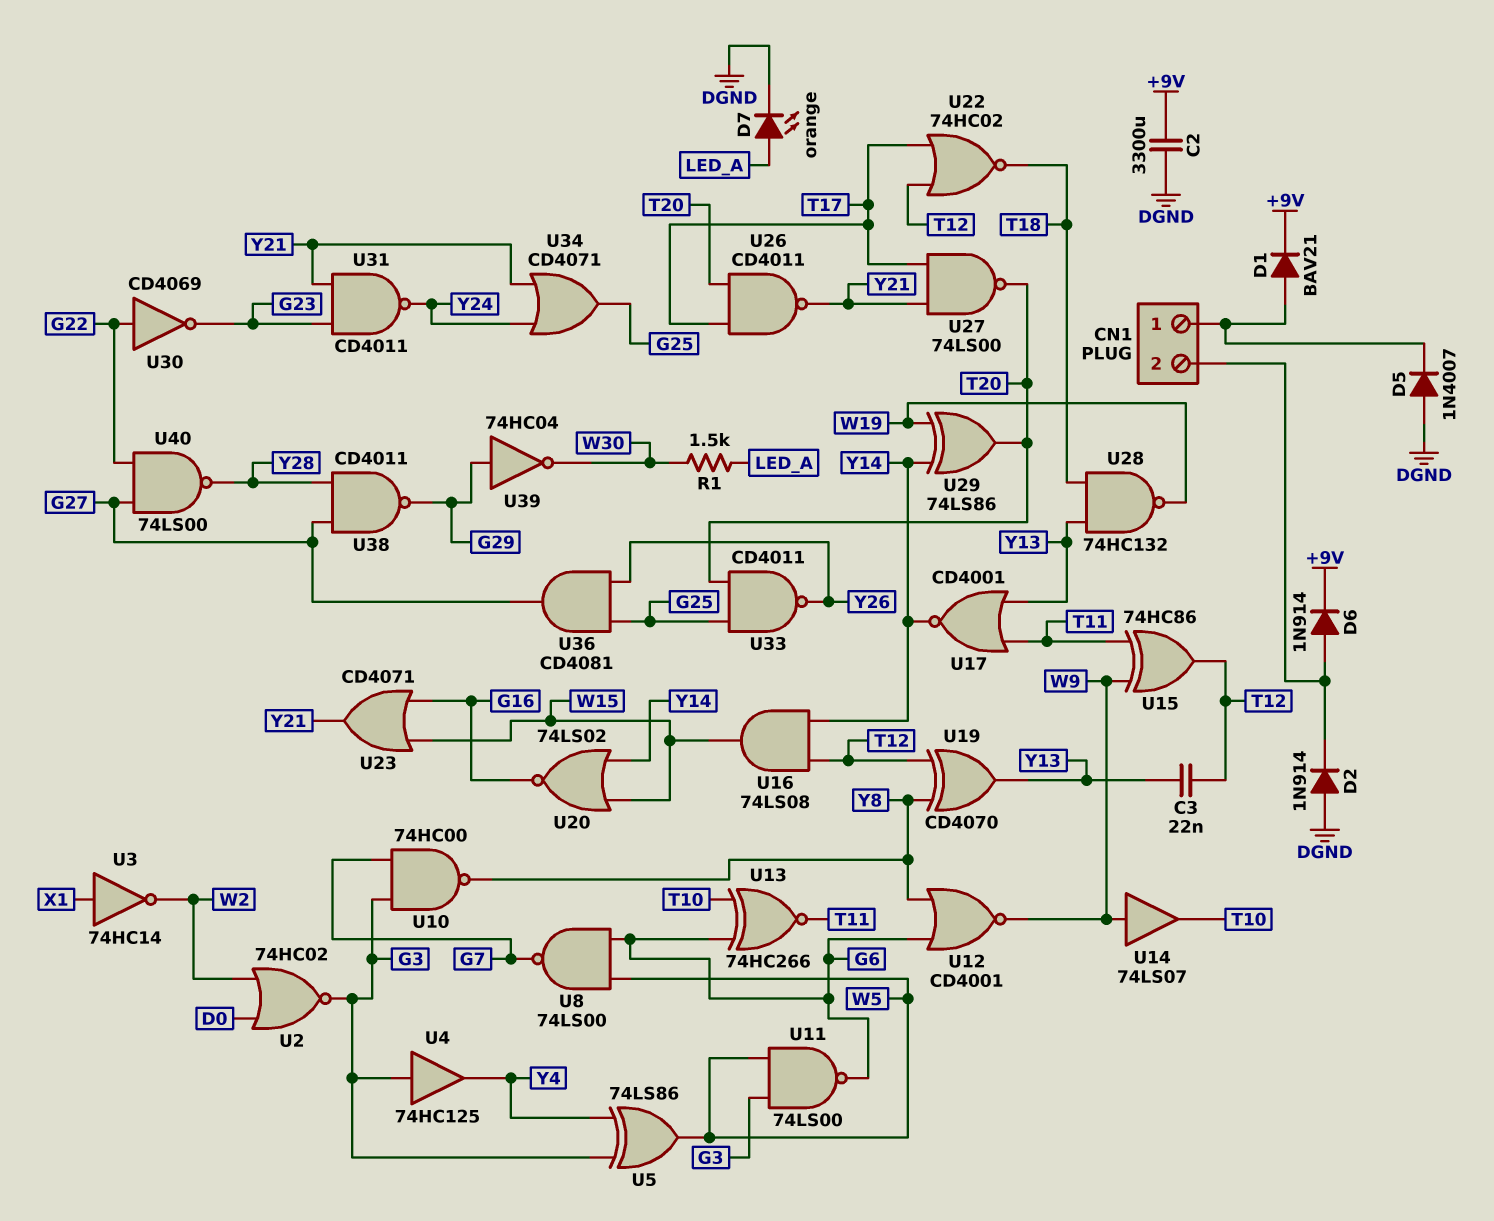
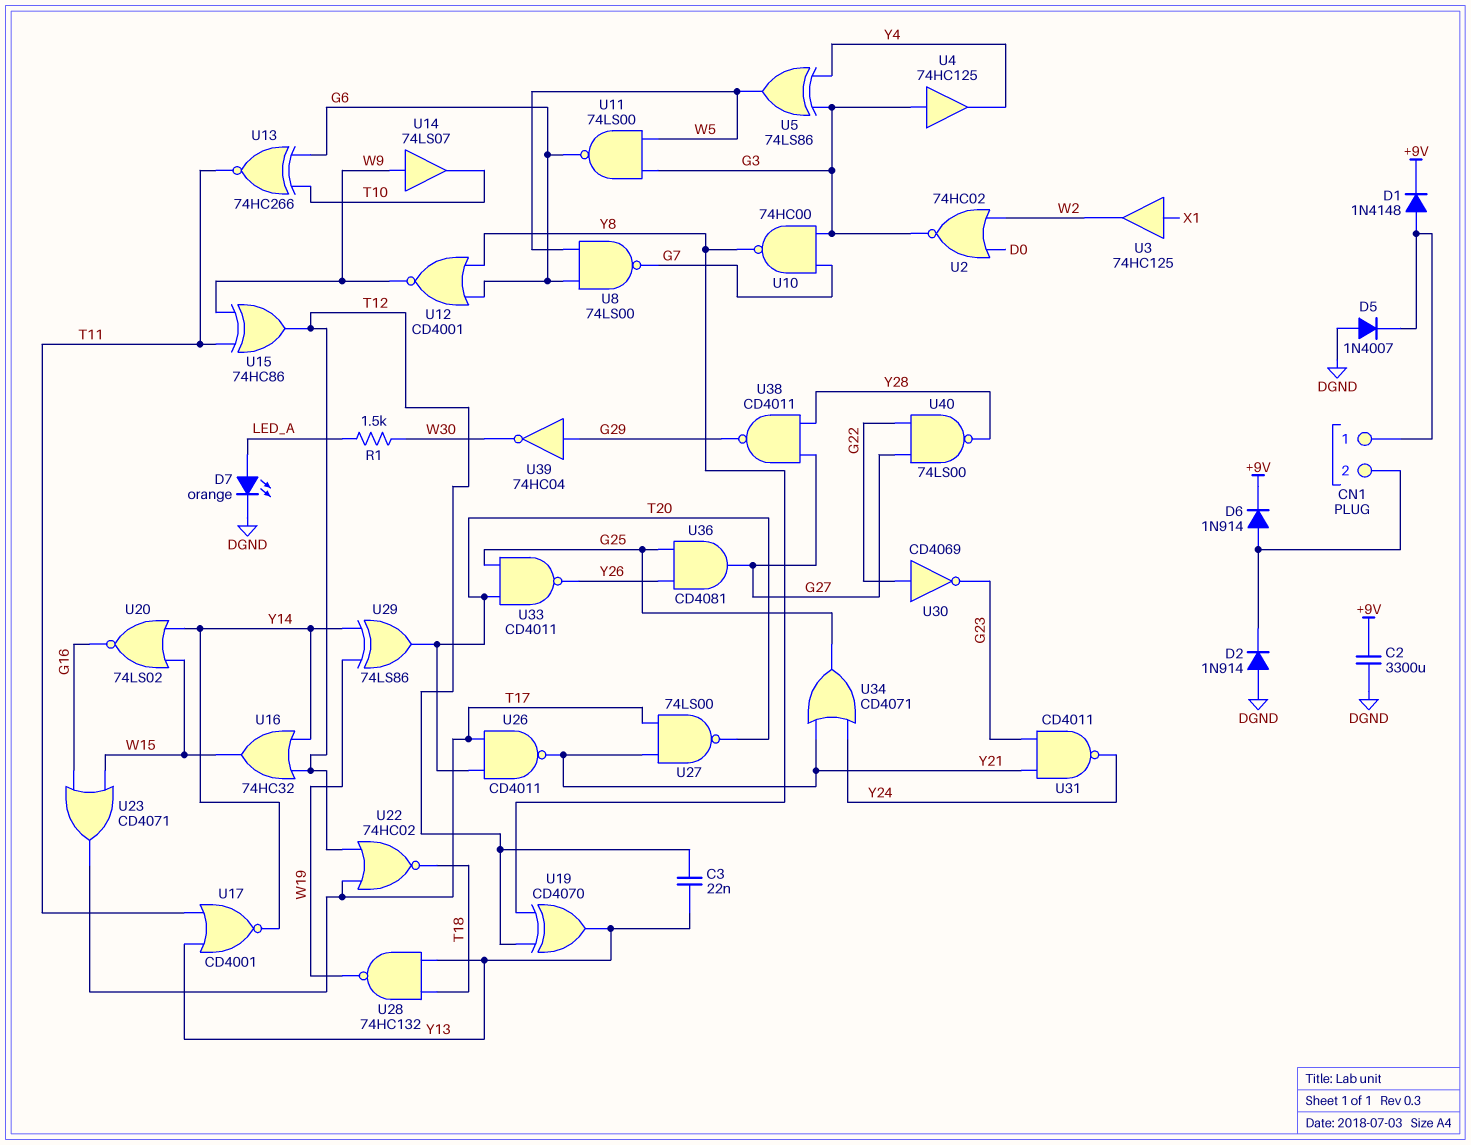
D1: diode BAV21 (A CN1/1, K +9V) -> diode 1N4148 (A CN1/1, K +9V)
U3: NOT 74HC14 (in X1, out W2) -> buffer 74HC125 (in X1, out W2)
U16: AND 74LS08 (in T12, in Y14, out W15) -> OR 74HC32 (in T12, in Y14, out W15)
U23: OR CD4071 (in G16, in W15, out Y21) -> OR CD4071 (in G16, in W15, out T17)

